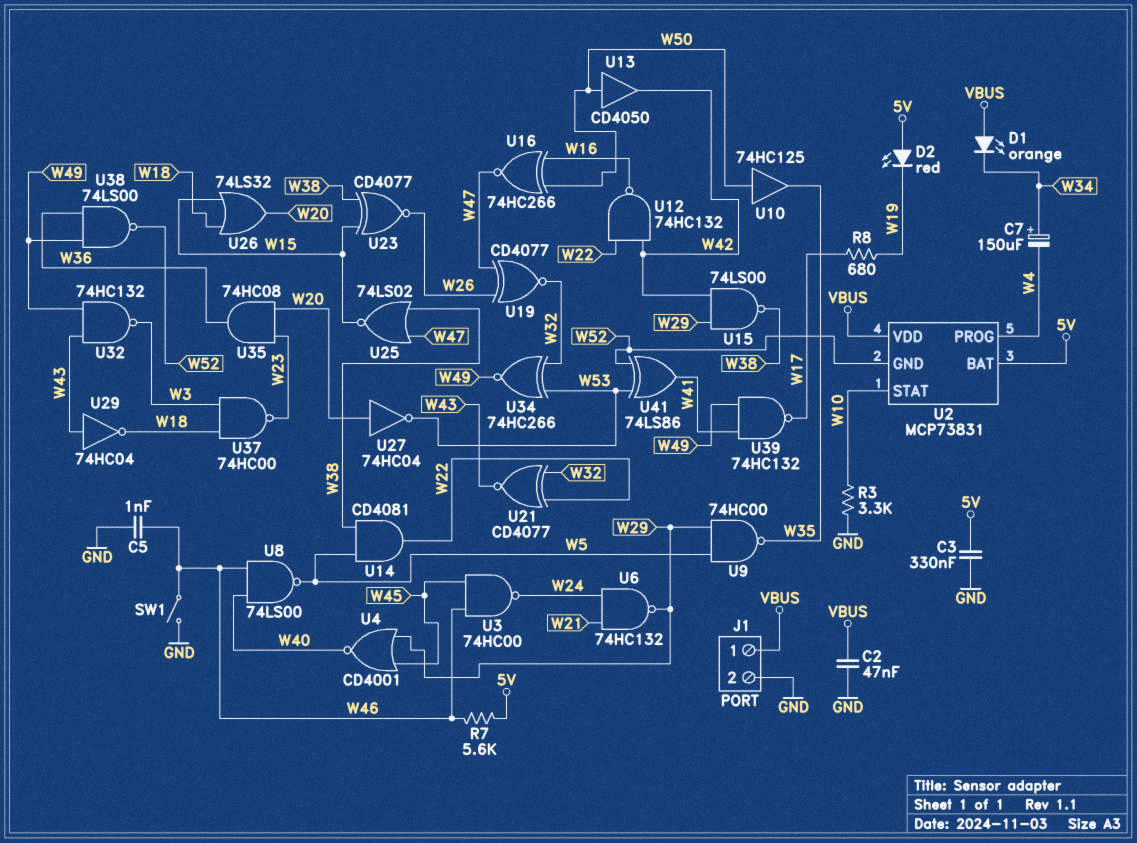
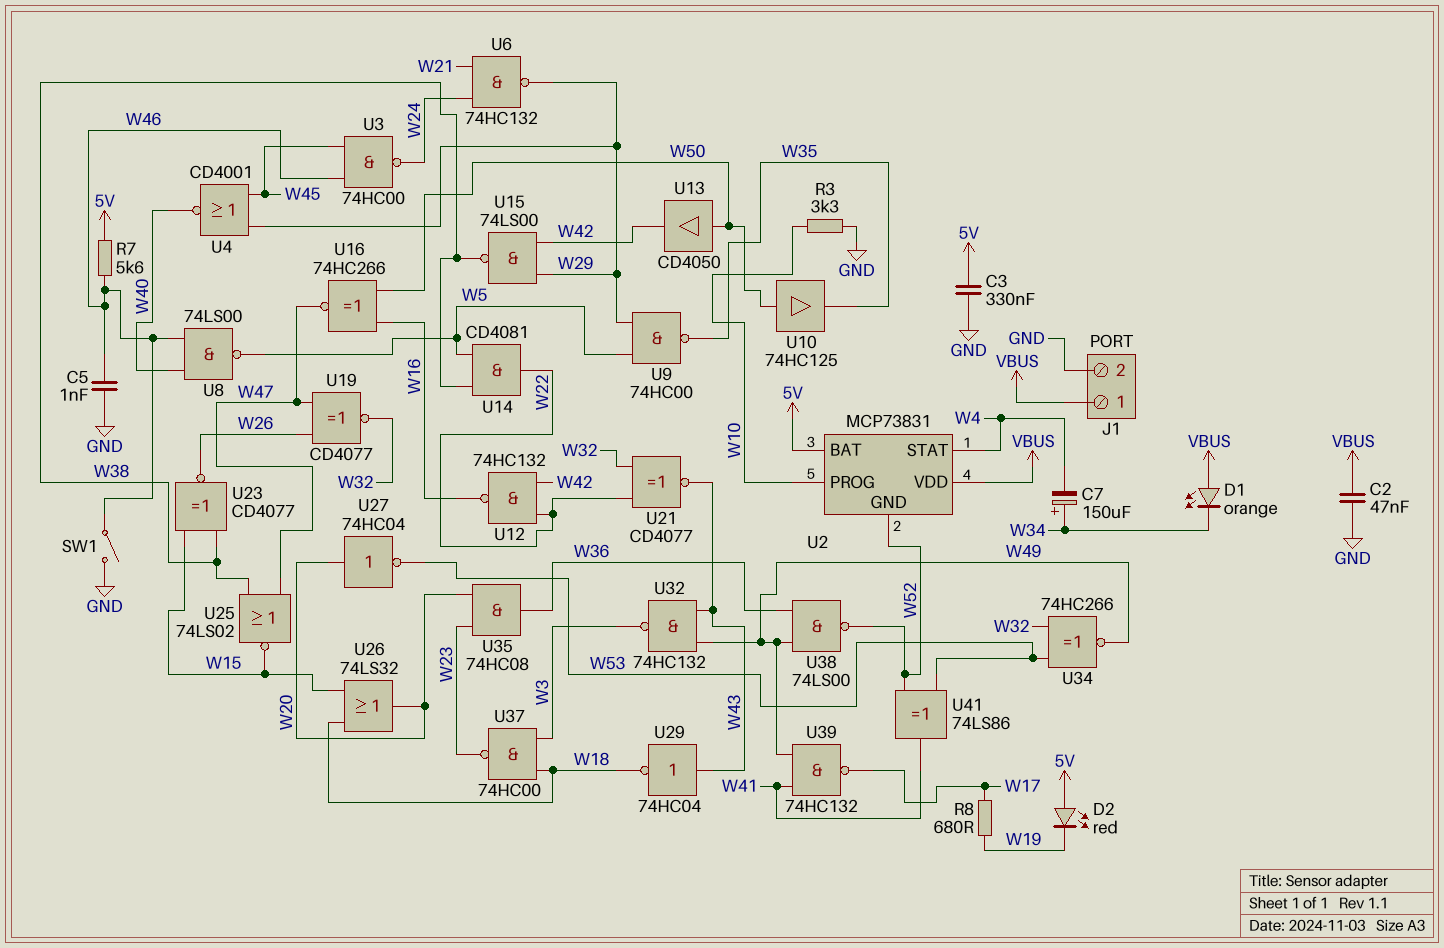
U2 pin PROG: W4 -> W10
U2 pin STAT: W10 -> W4

